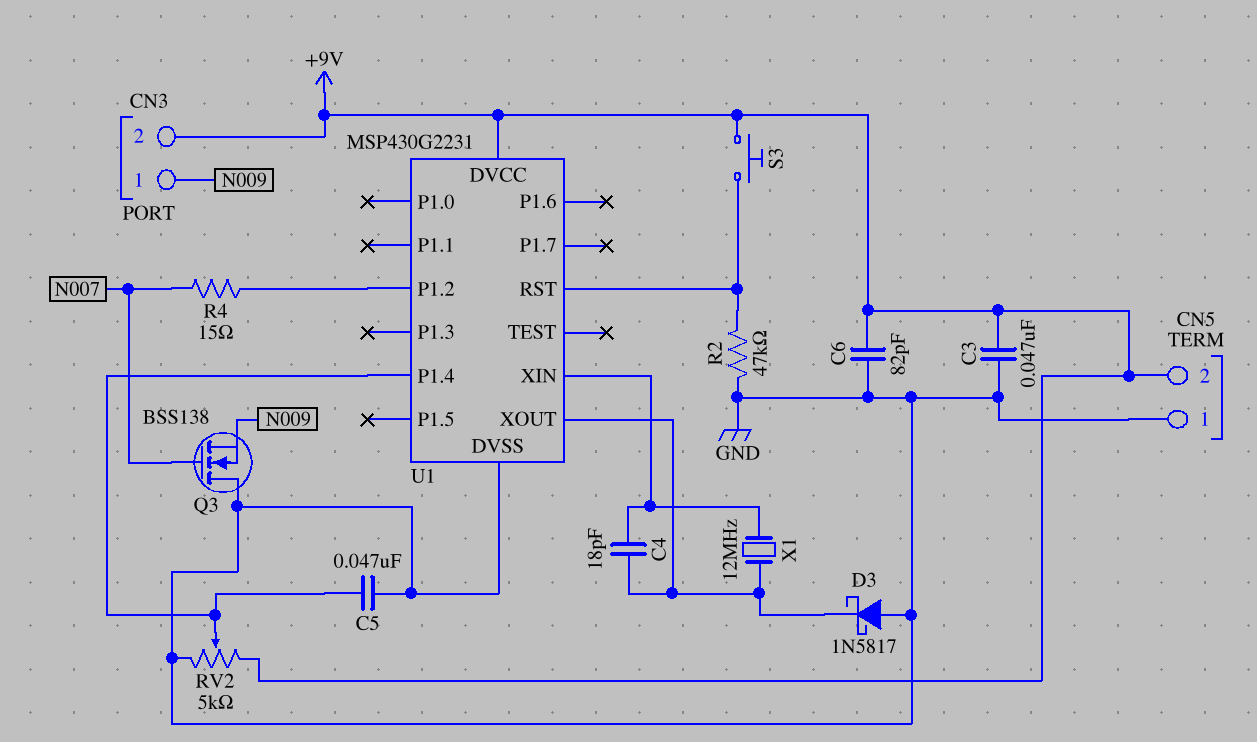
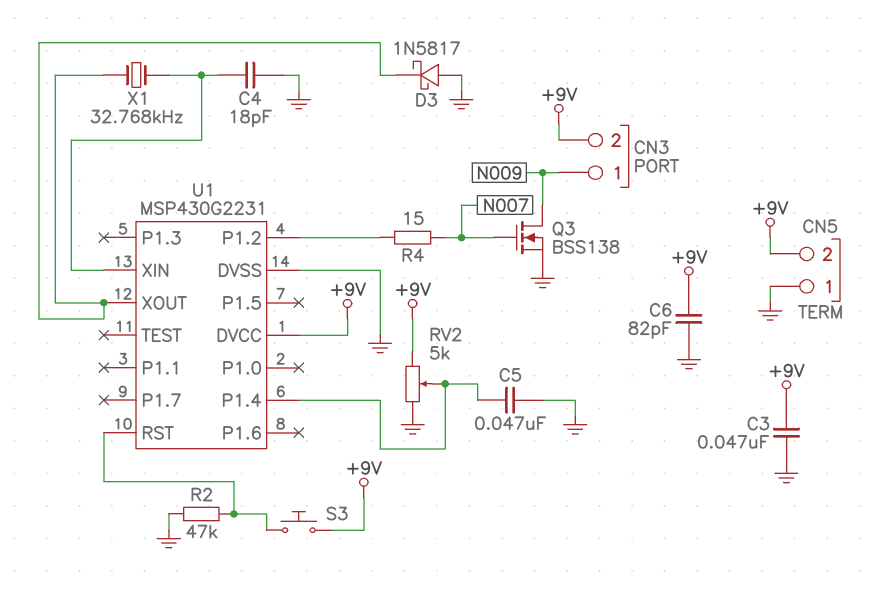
C4: 18pF (U1/XIN, U1/XOUT) -> 18pF (GND, U1/XIN)
Q3: NMOS BSS138 (G N007, D GND, S N009) -> NMOS BSS138 (G N007, D N009, S GND)
X1: 12MHz (U1/XIN, U1/XOUT) -> 32.768kHz (U1/XIN, U1/XOUT)

